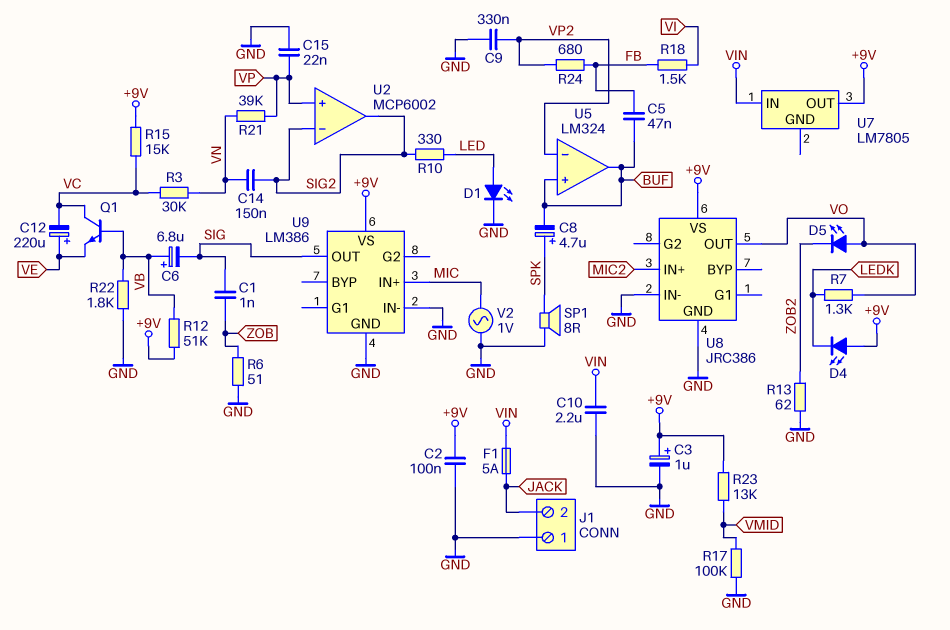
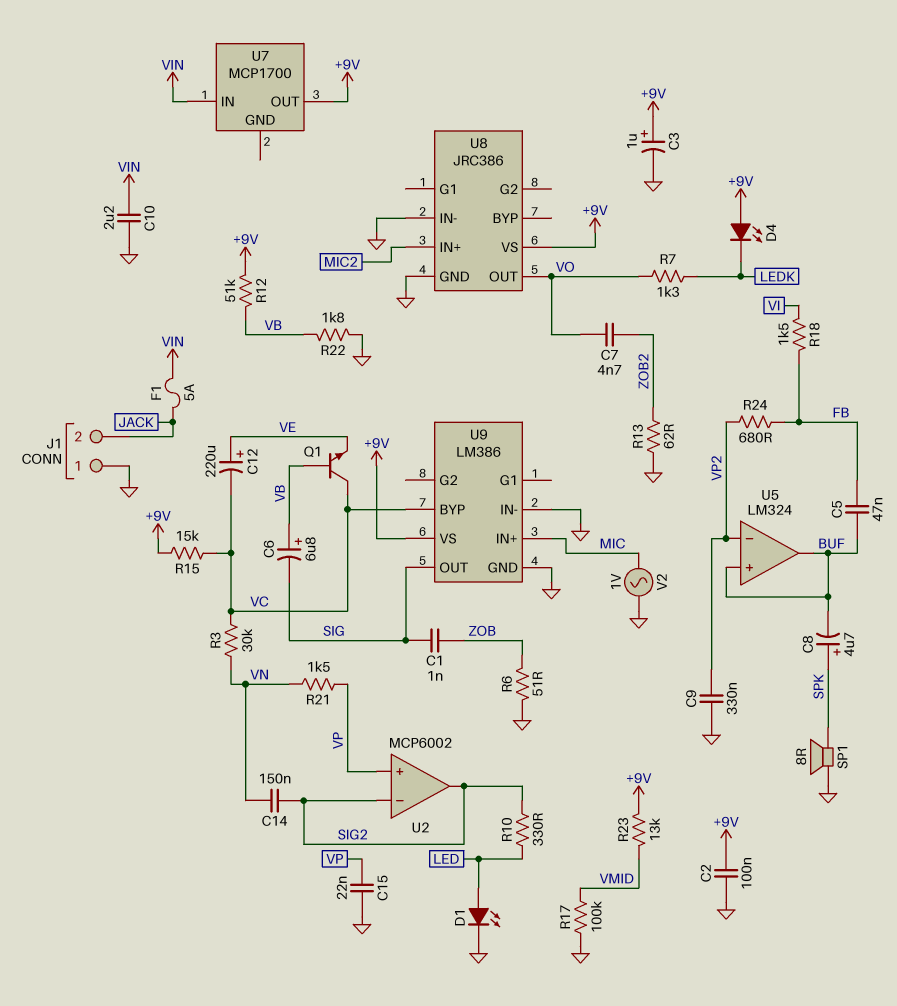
C7: none -> 4.7nF (VO, ZOB2)
D5: LED (A VO, K ZOB2) -> none
R21: 39k (VN, VP) -> 1.5k (VN, VP)
U7: LM7805 -> MCP1700
U9 pin BYP: none -> VC

